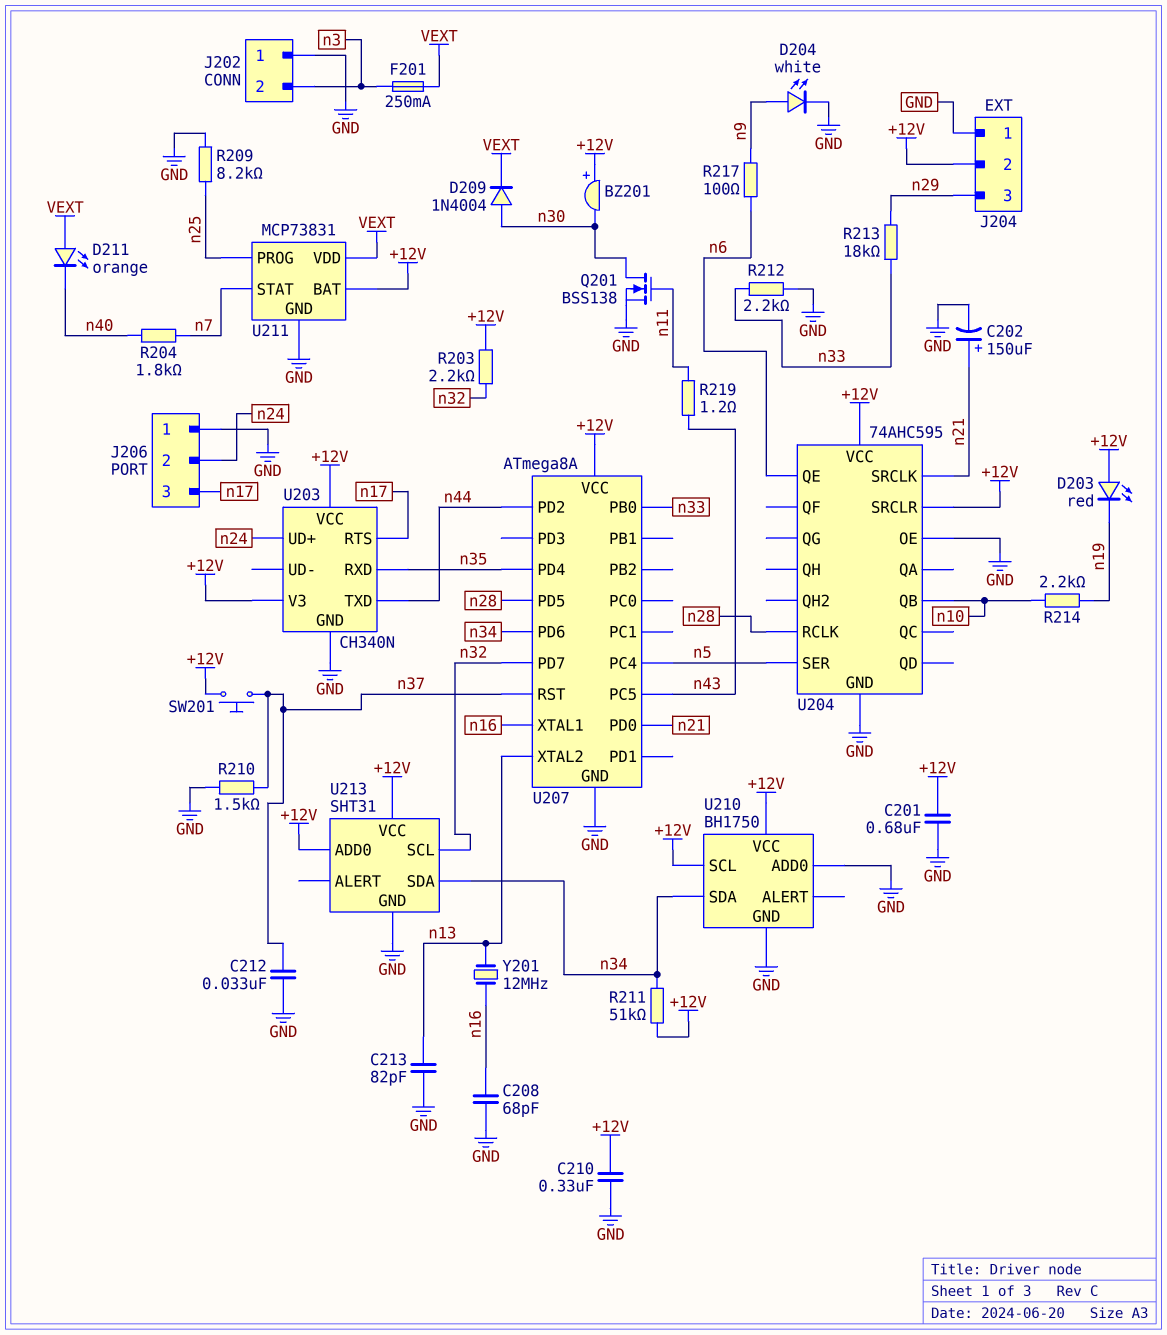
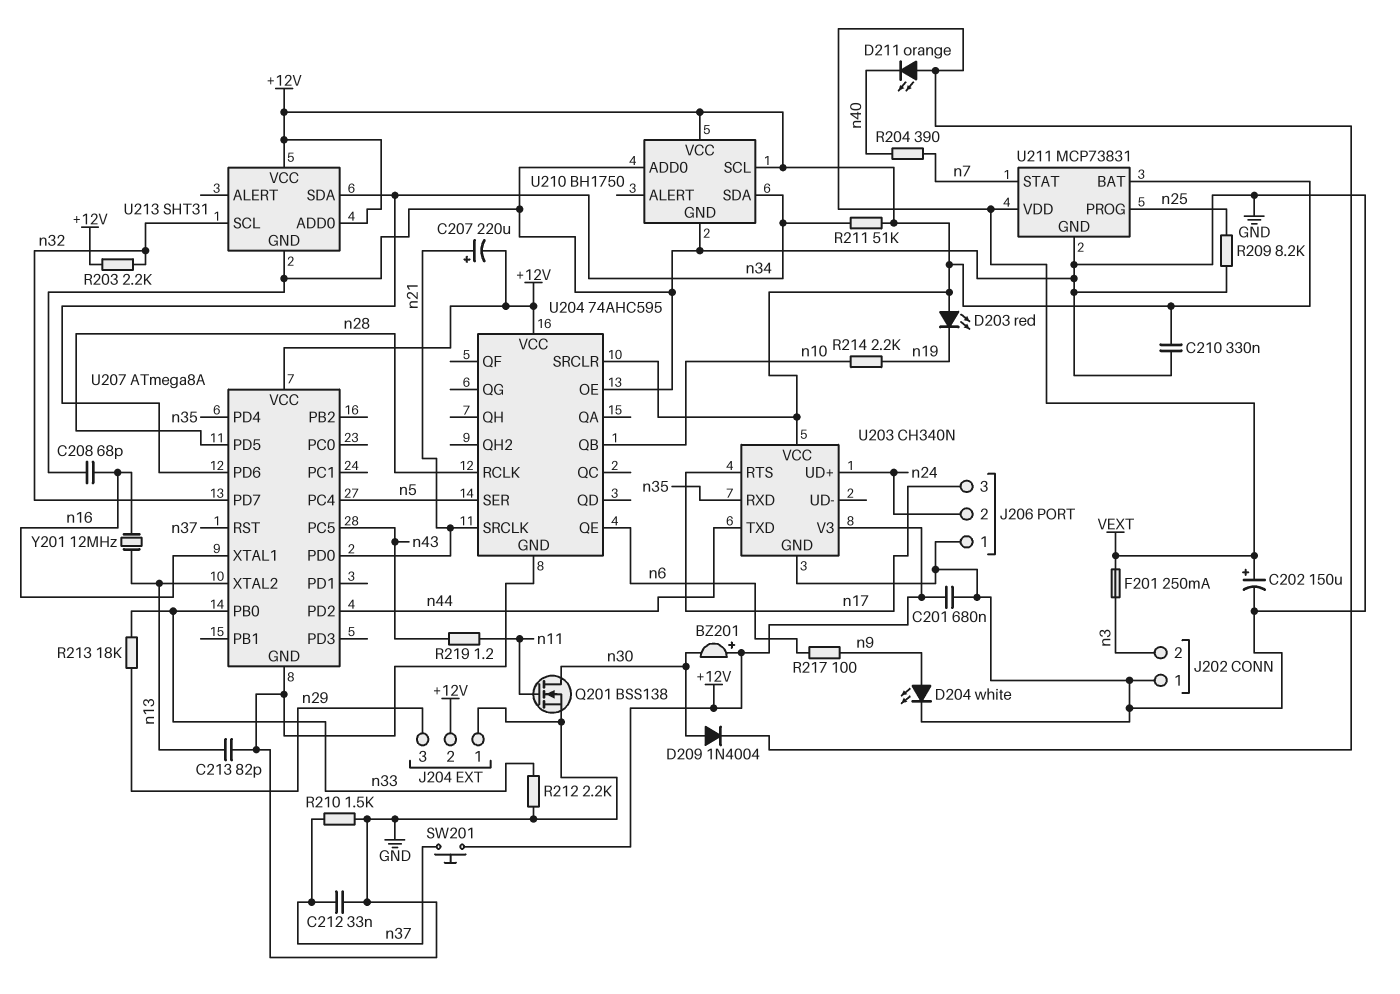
C202: 150uF (plus n21, minus GND) -> 150uF (plus VEXT, minus GND)
C207: none -> 220uF (plus n21, minus +12V)
R204: 1.8k (n7, n40) -> 390 (n7, n40)

